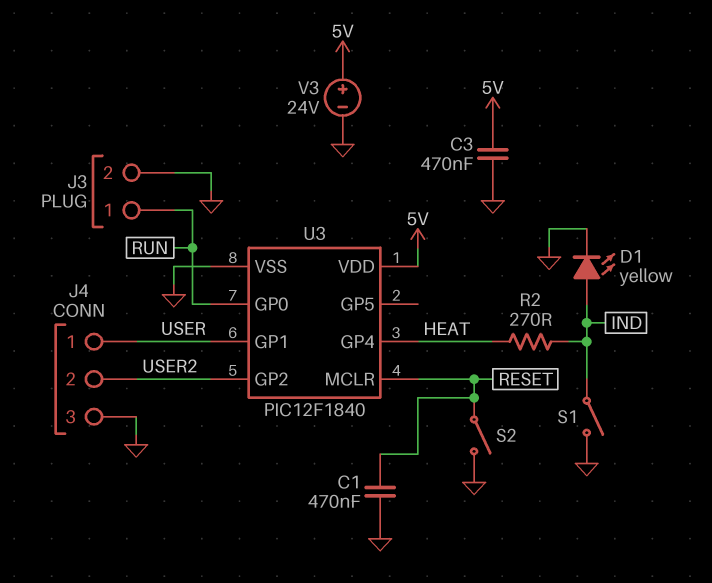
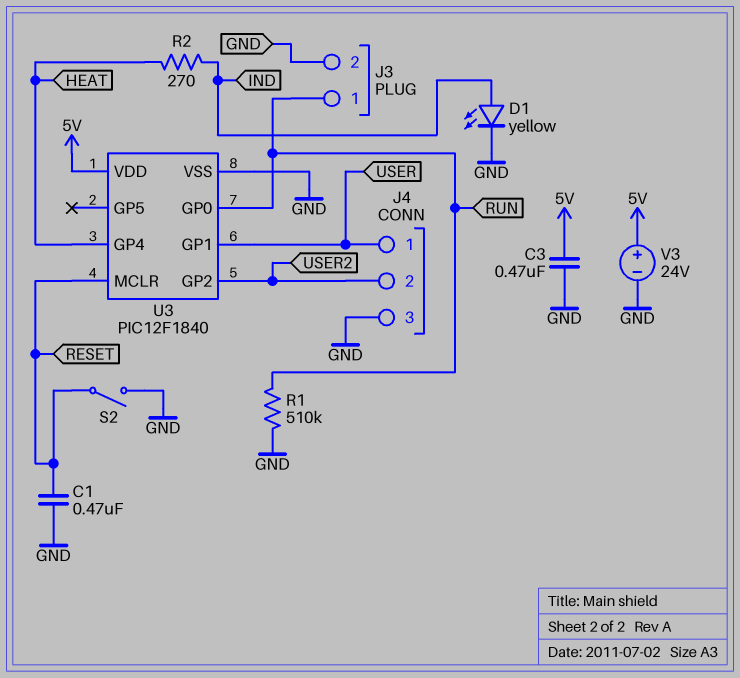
R1: none -> 510k (GND, RUN)
S1: switch (GND, IND) -> none

